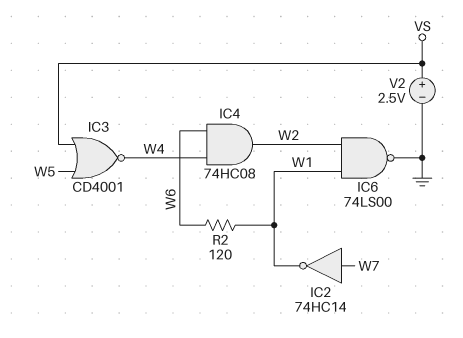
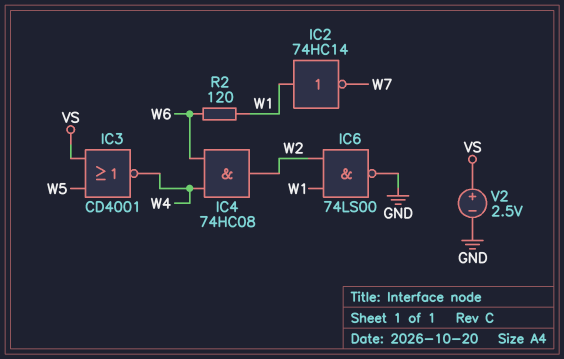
IC2: NOT 74HC14 (in W7, out W1) -> NOT 74HC14 (in W1, out W7)

